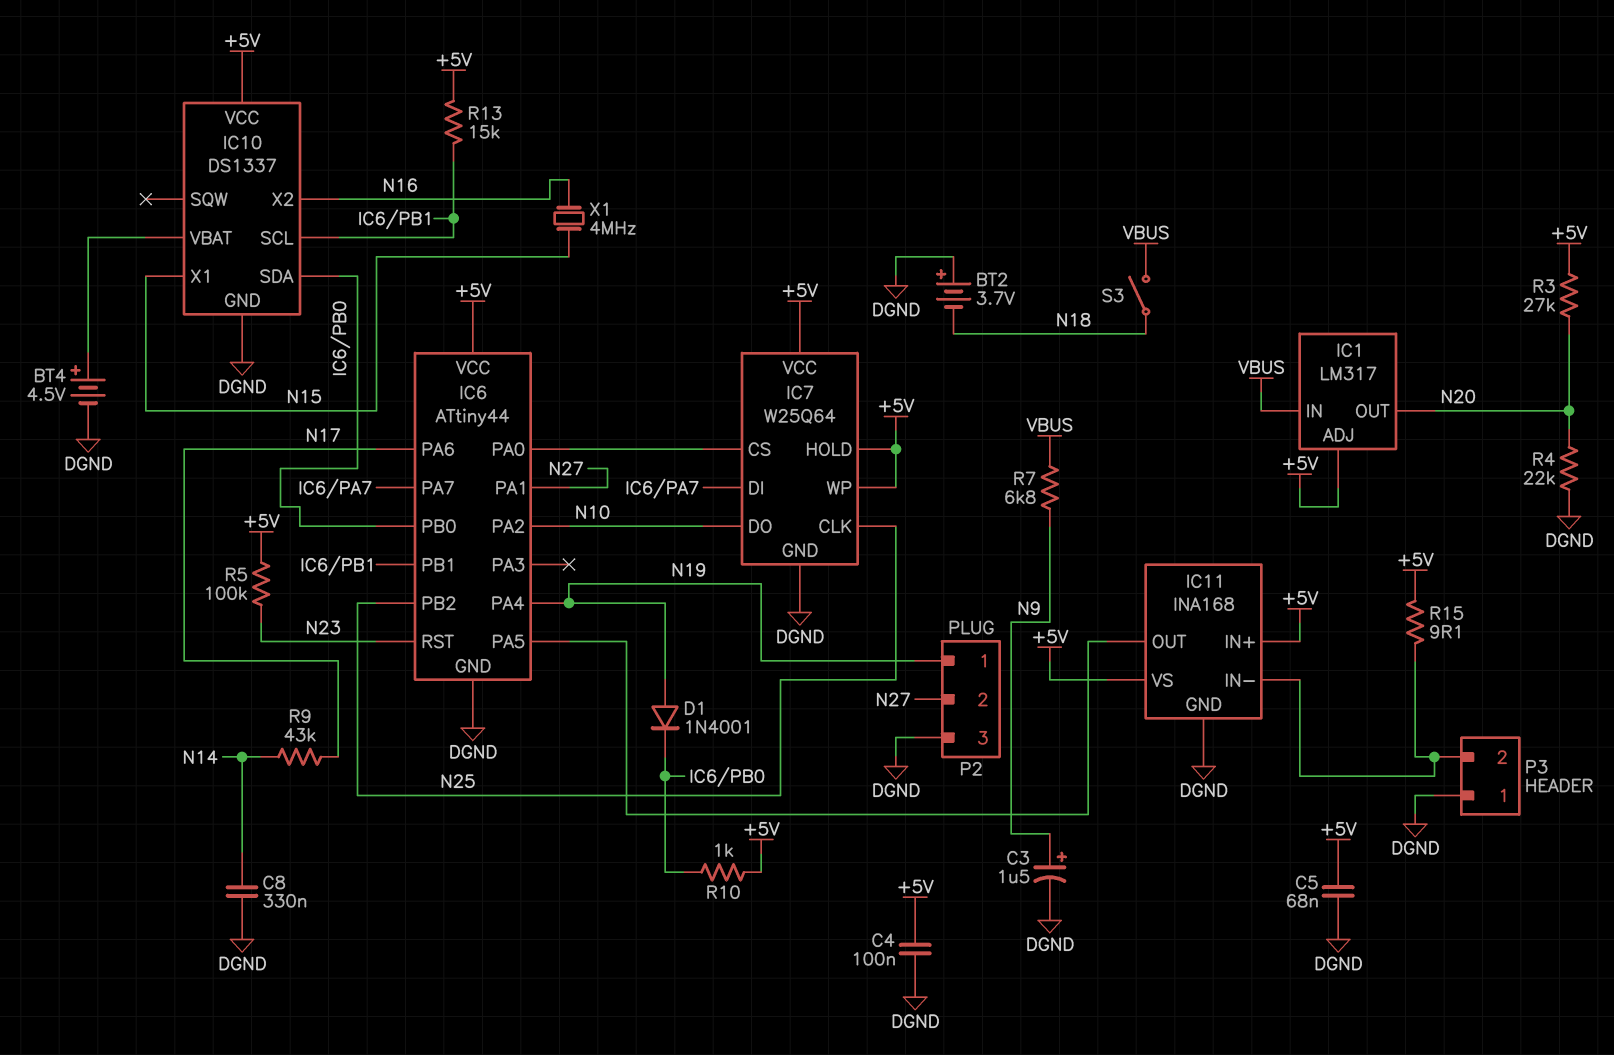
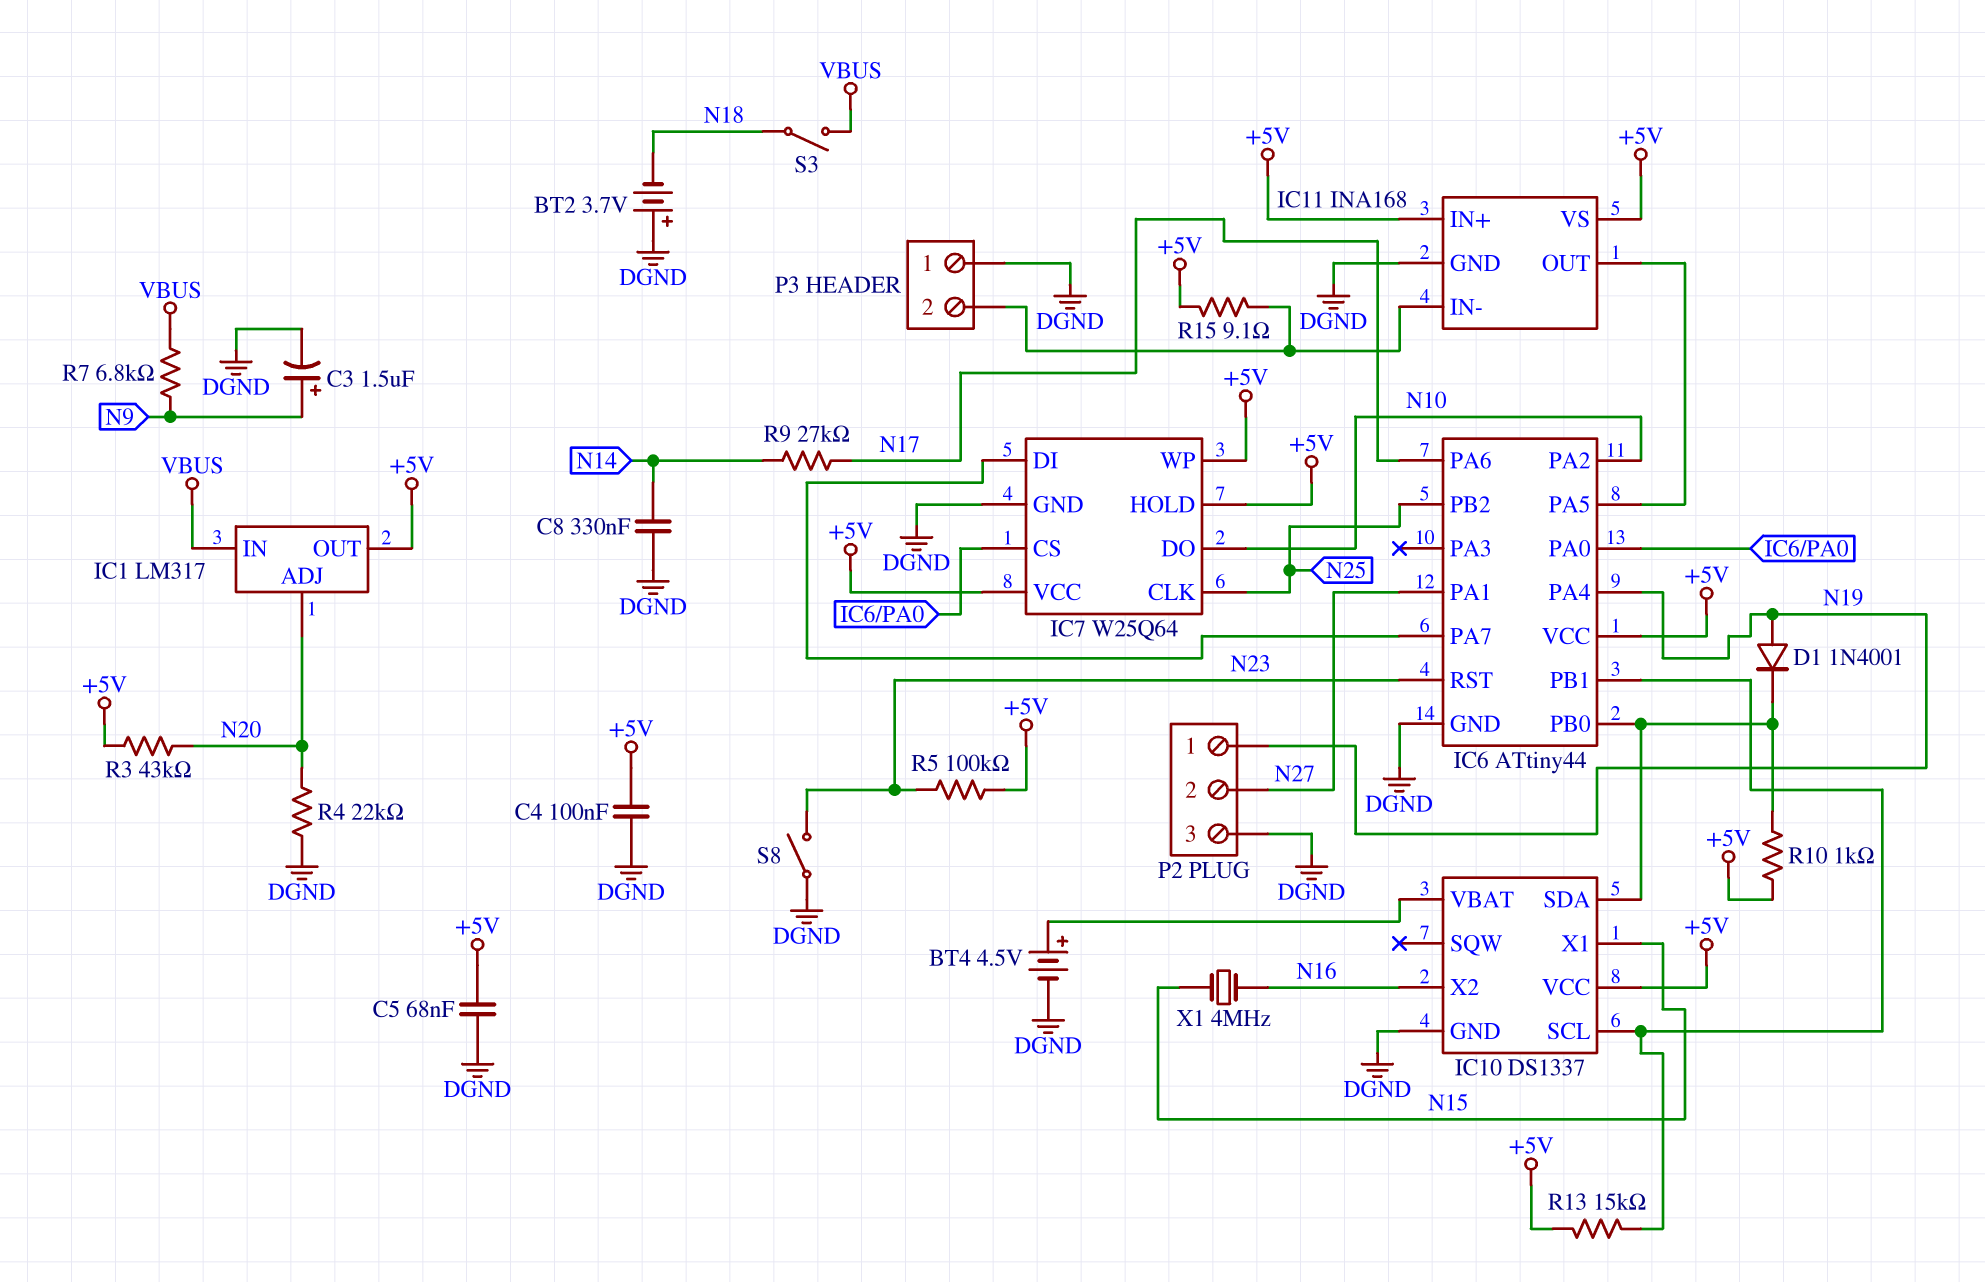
IC1 pin ADJ: +5V -> N20
IC1 pin OUT: N20 -> +5V
R3: 27k (+5V, N20) -> 43k (+5V, N20)
R9: 43k (N14, N17) -> 27k (N14, N17)
S8: none -> switch (DGND, N23)

